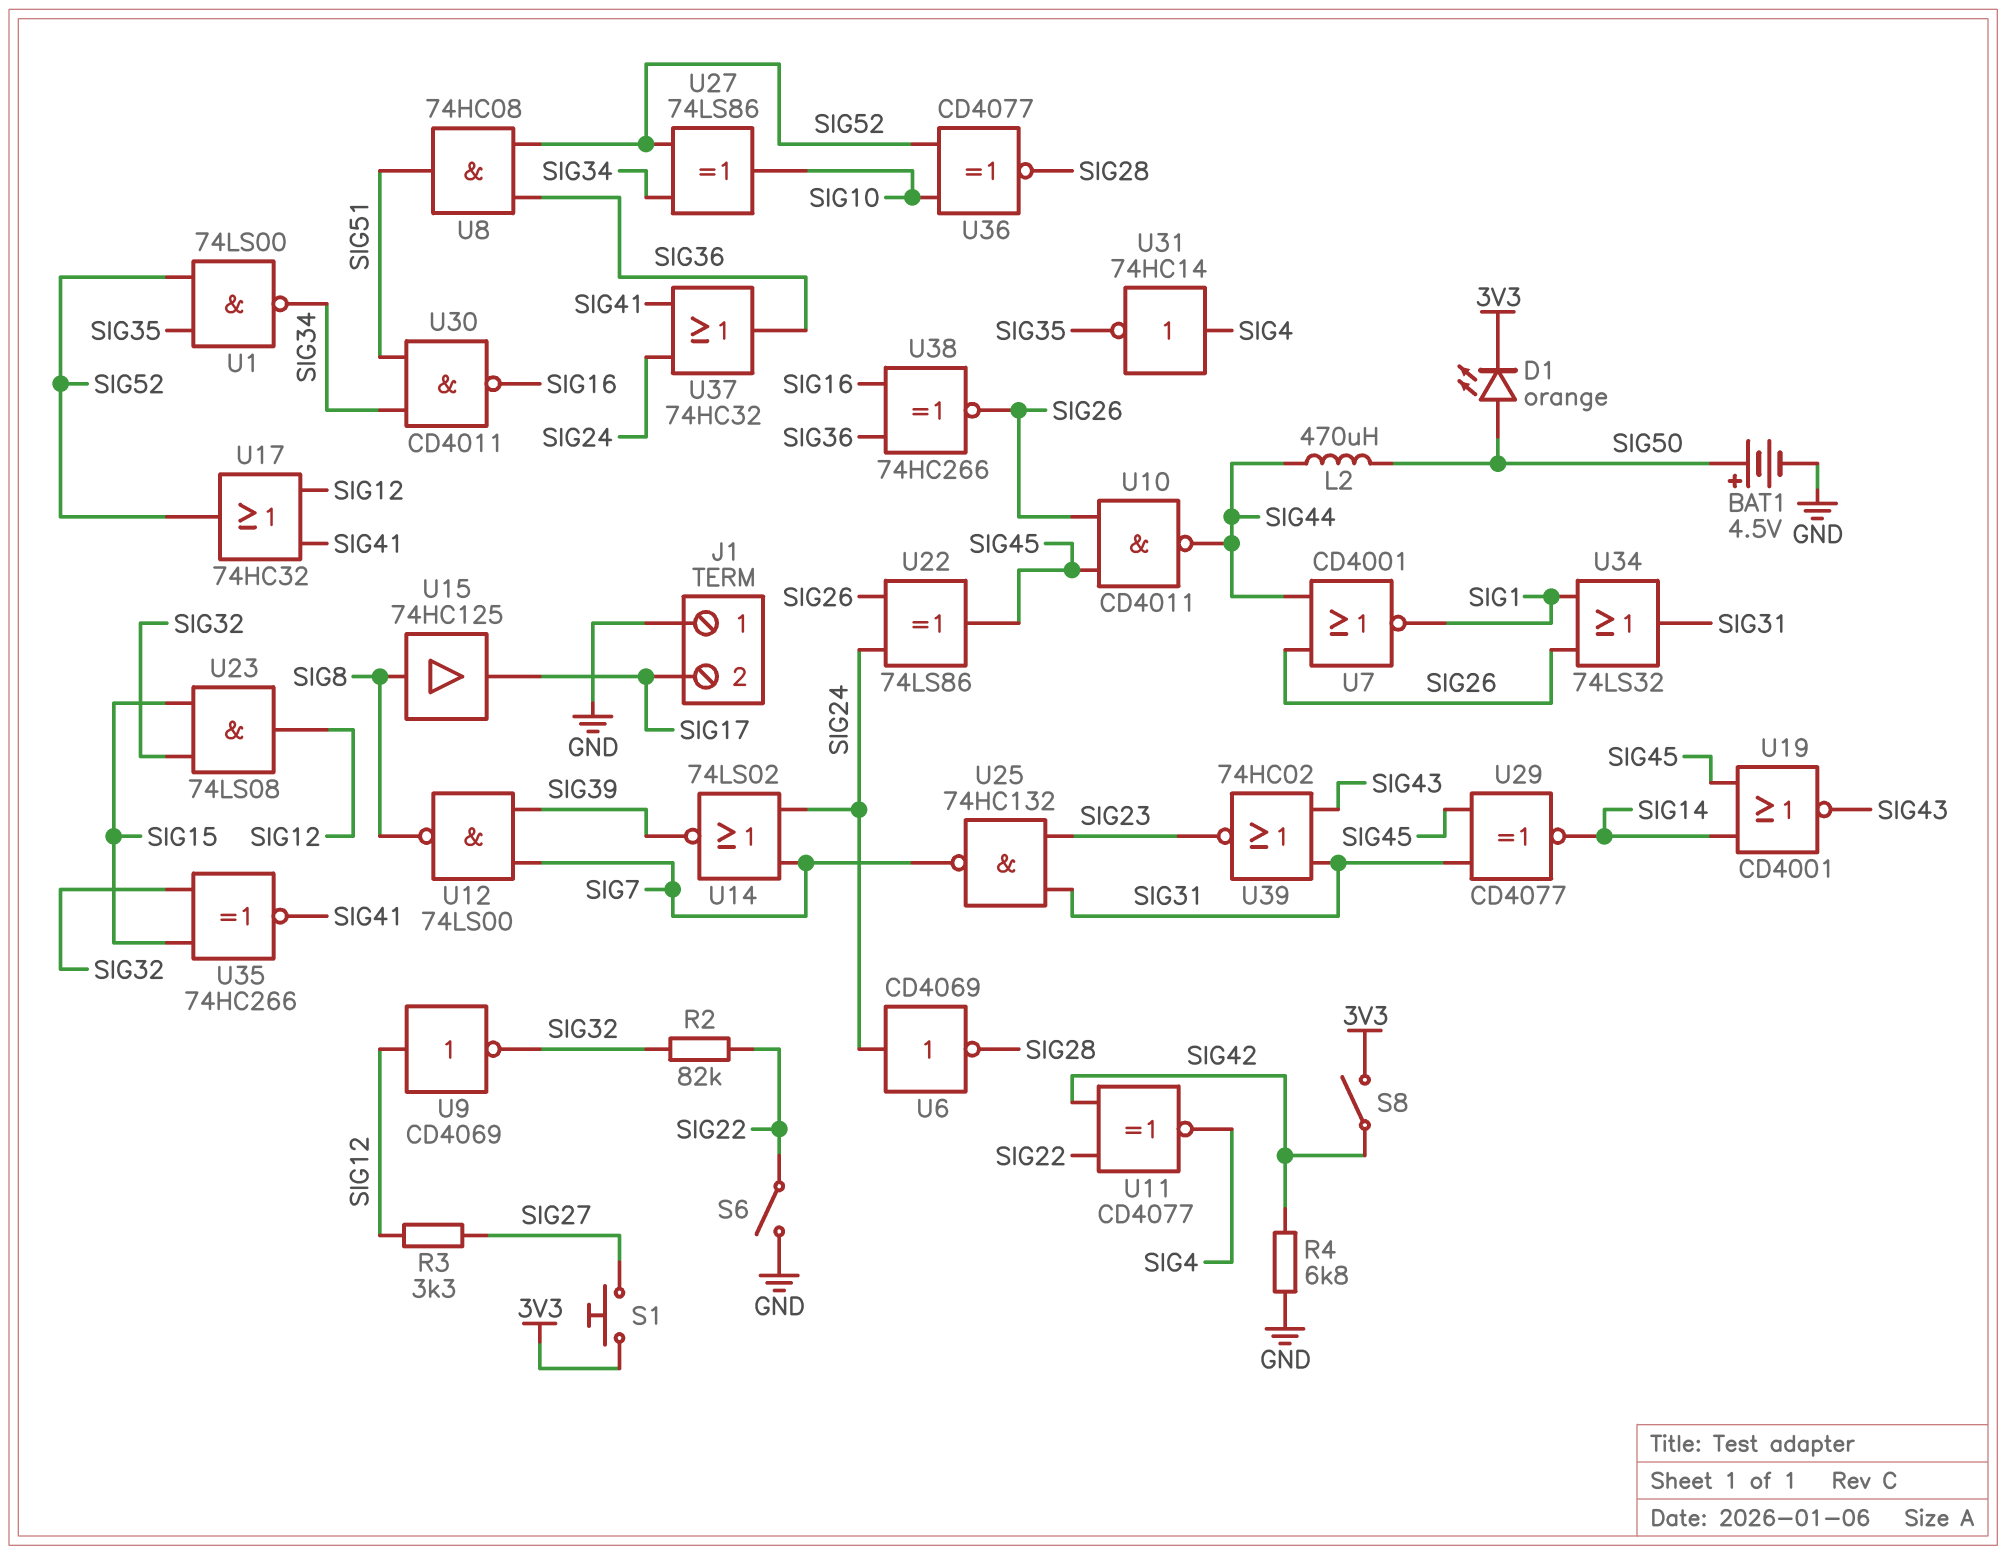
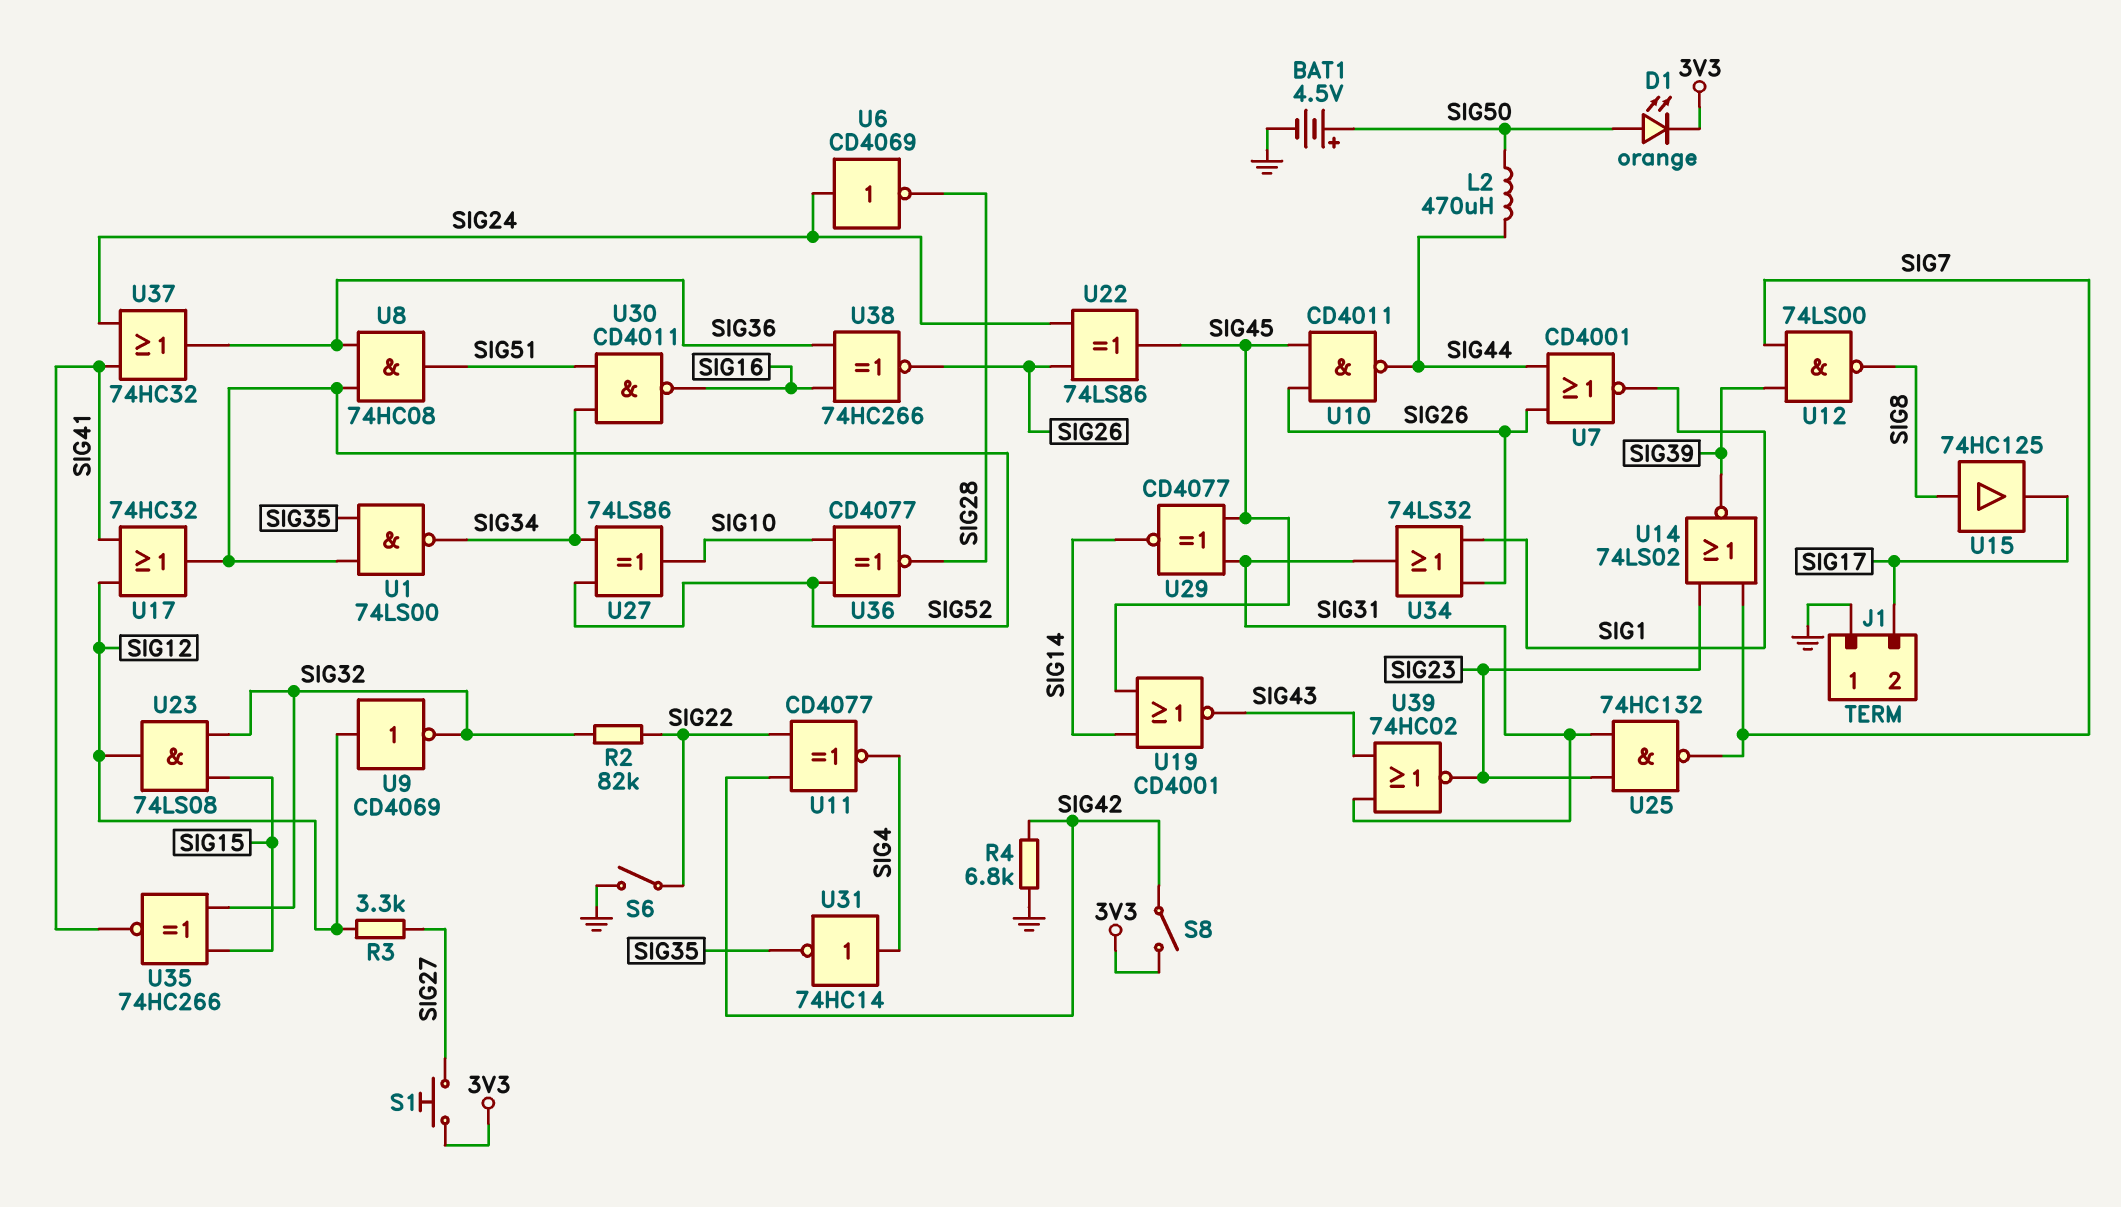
U14: NOR 74LS02 (in SIG7, in SIG24, out SIG39) -> NOR 74LS02 (in SIG7, in SIG23, out SIG39)

